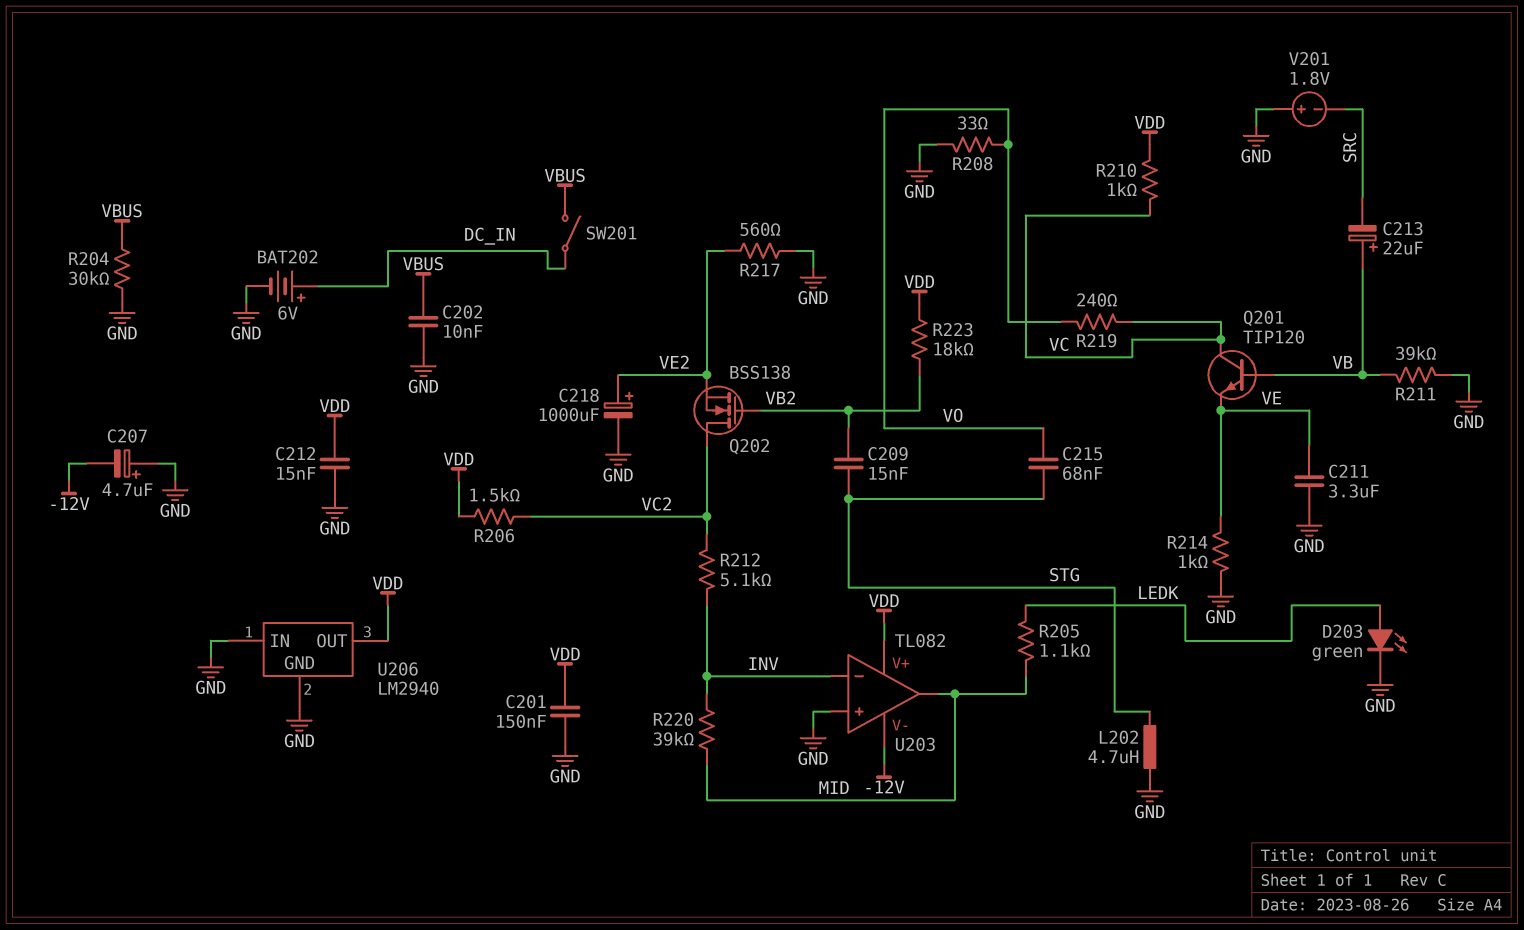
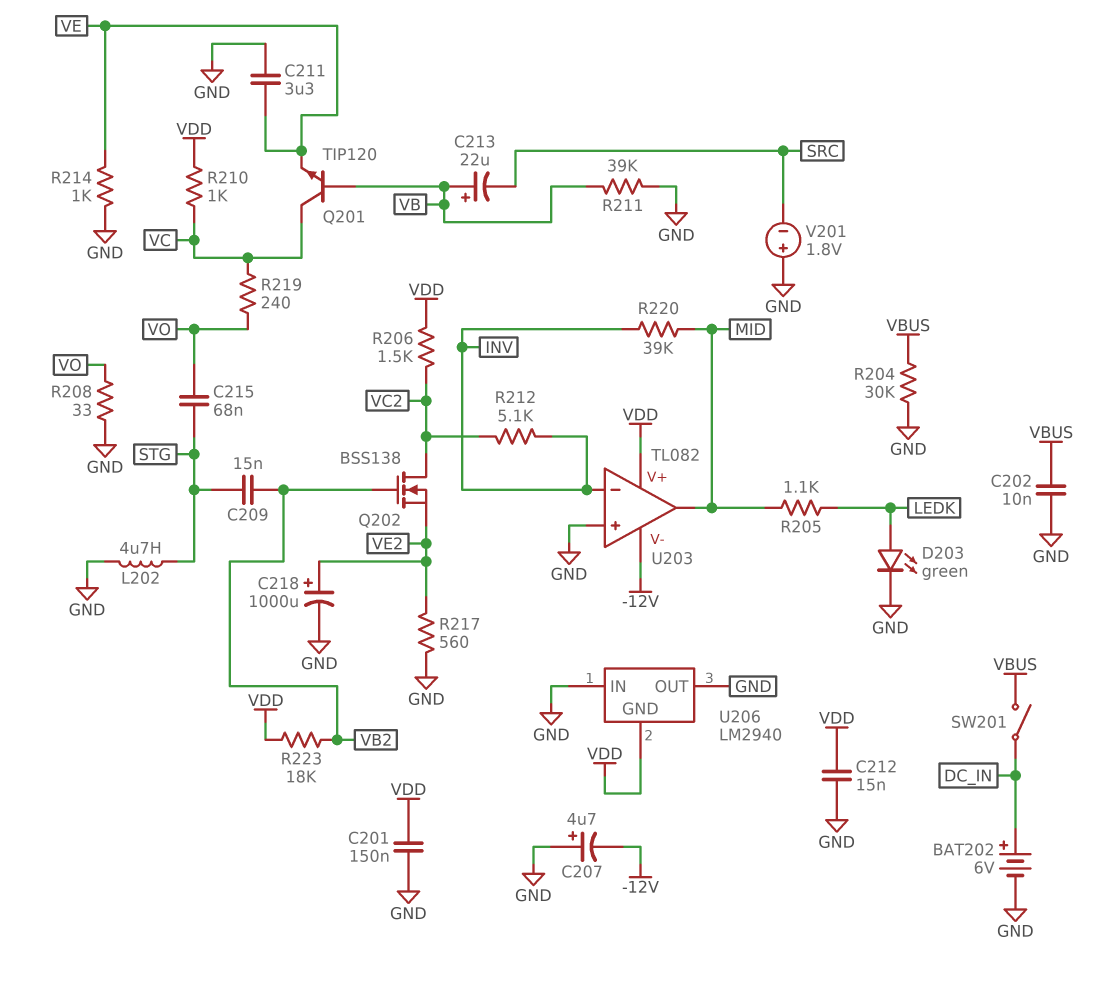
U206 pin GND: GND -> VDD
U206 pin OUT: VDD -> GND

